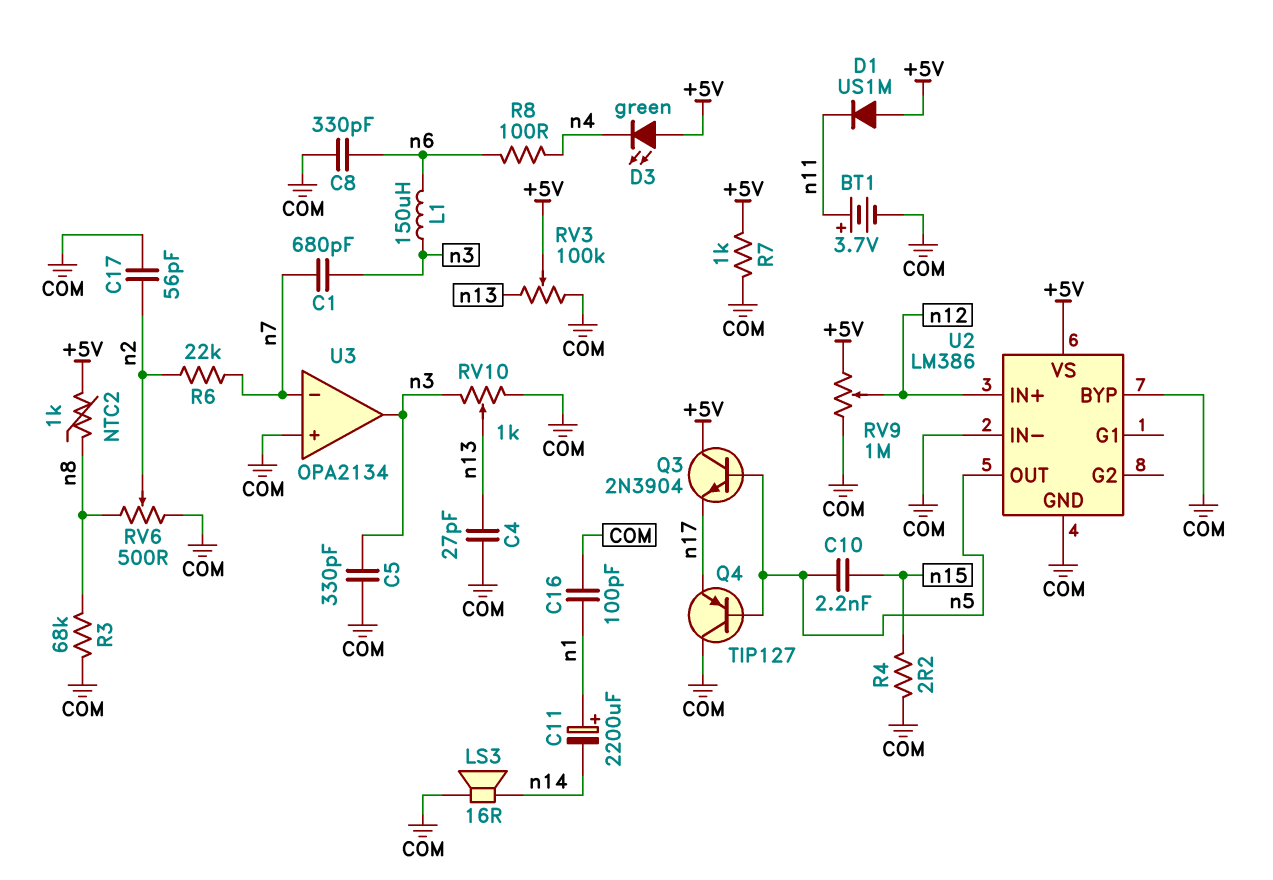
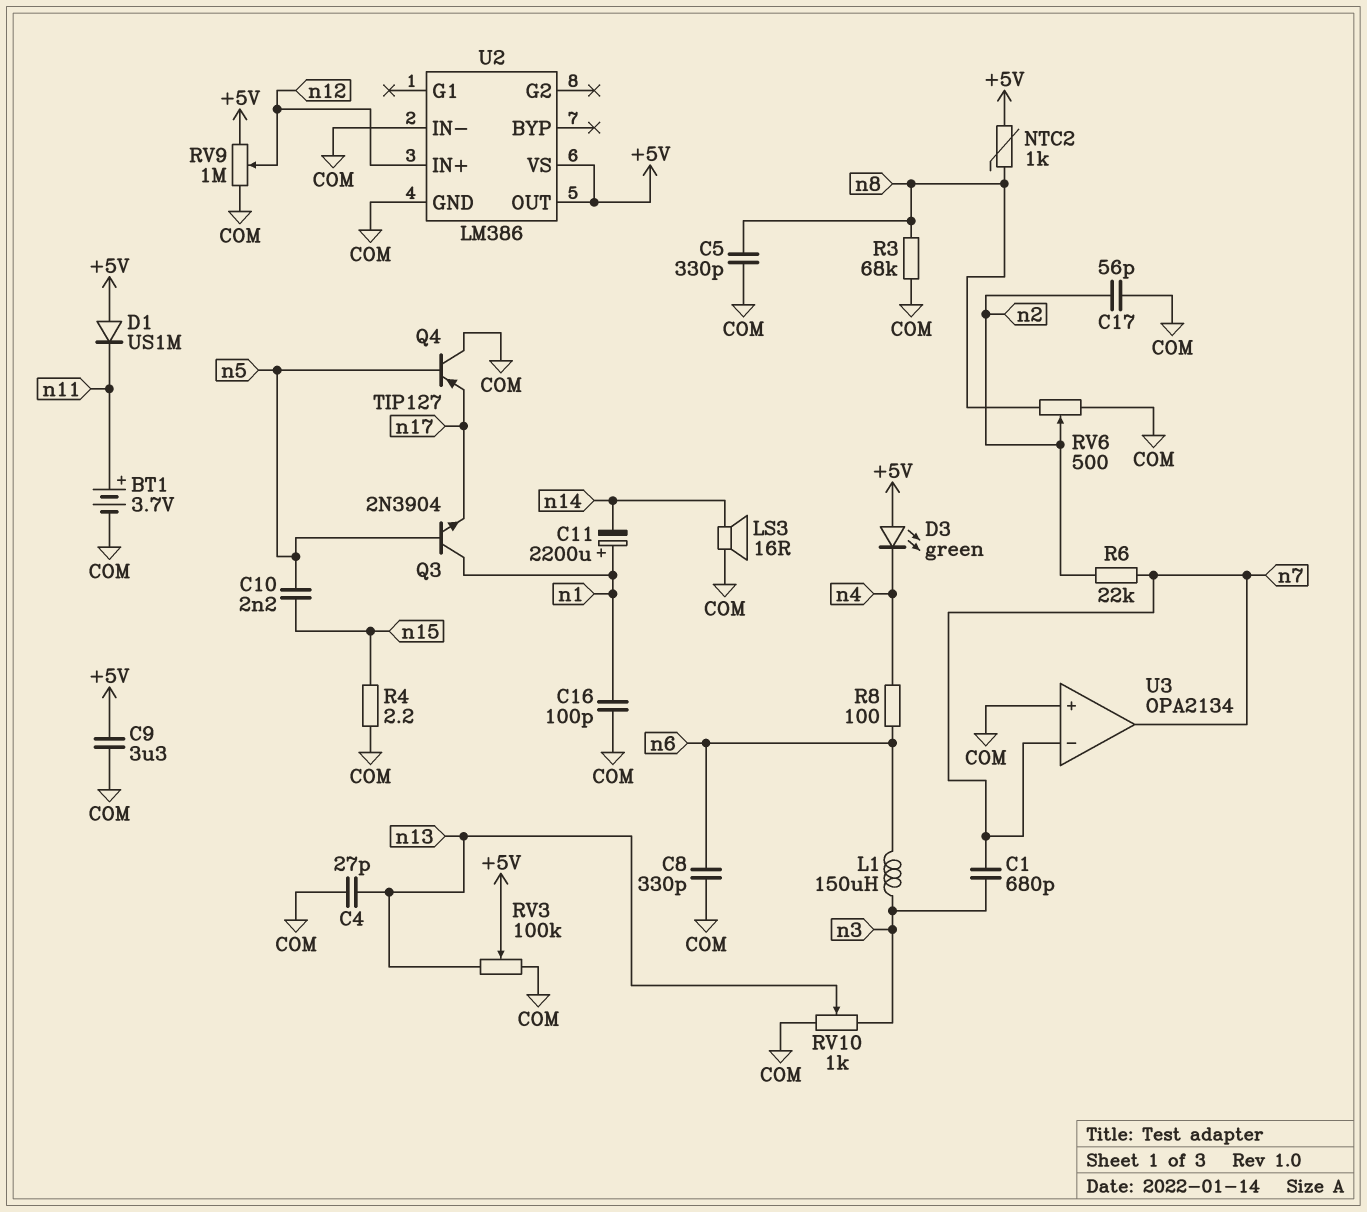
C5: 330pF (COM, n3) -> 330pF (COM, n8)
C9: none -> 3.3uF (+5V, COM)
Q3: NPN 2N3904 (B n5, C +5V, E n17) -> NPN 2N3904 (B n5, C n1, E n17)
R7: 1k (+5V, COM) -> none
U2 pin BYP: COM -> none
U2 pin OUT: n5 -> +5V
U3 pin out: n3 -> n7

